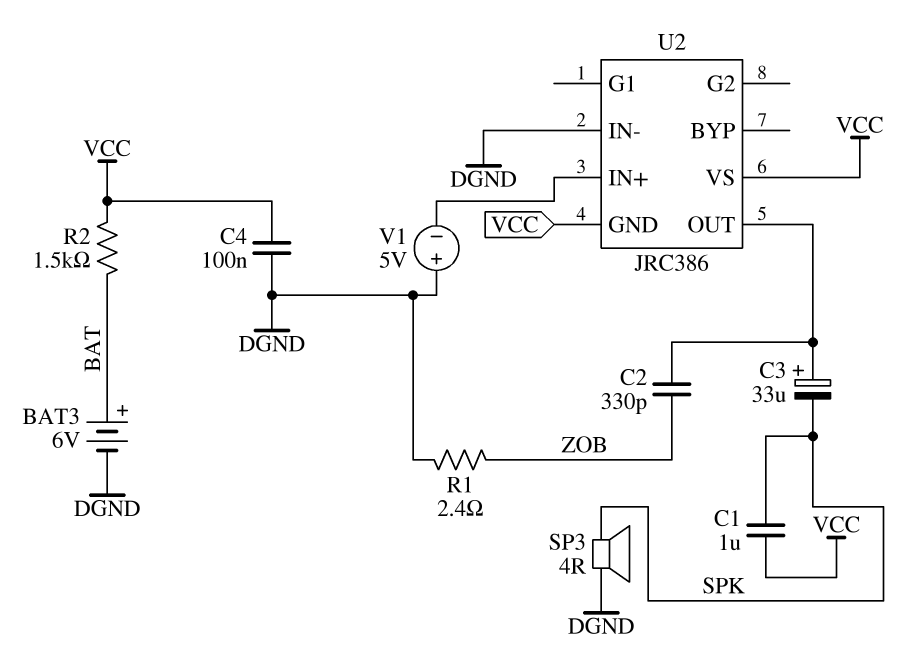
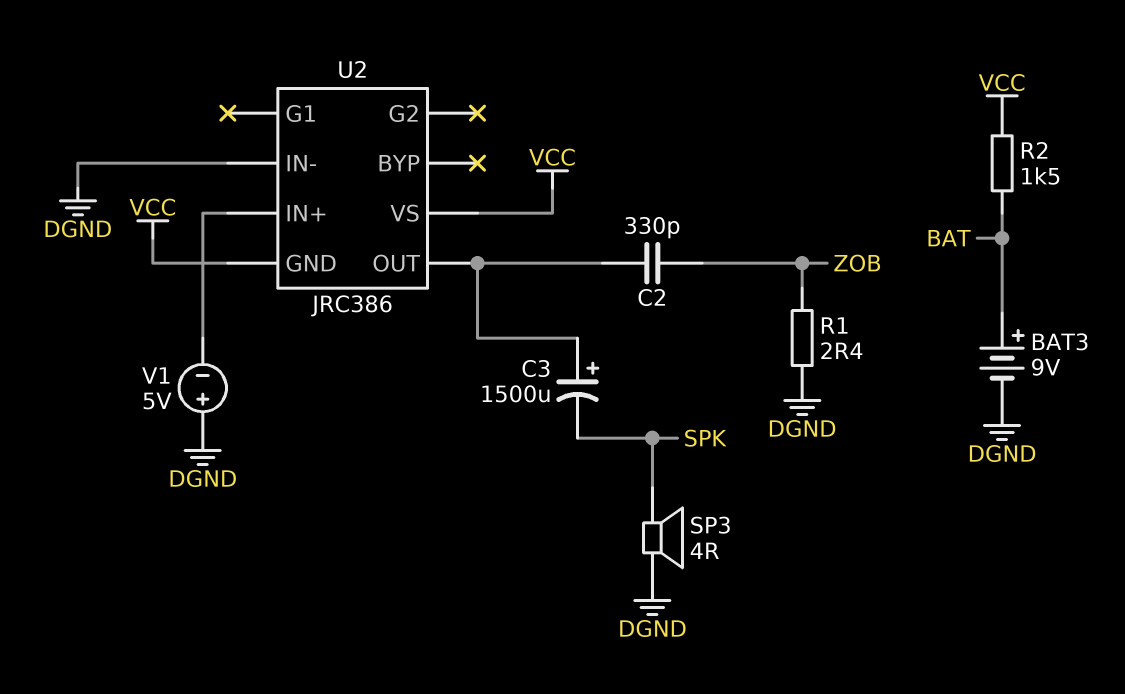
BAT3: 6V (plus BAT, minus DGND) -> 9V (plus BAT, minus DGND)
C1: 1uF (SPK, VCC) -> none
C3: 33uF (plus U2/OUT, minus SPK) -> 1500uF (plus U2/OUT, minus SPK)
C4: 100nF (DGND, VCC) -> none

